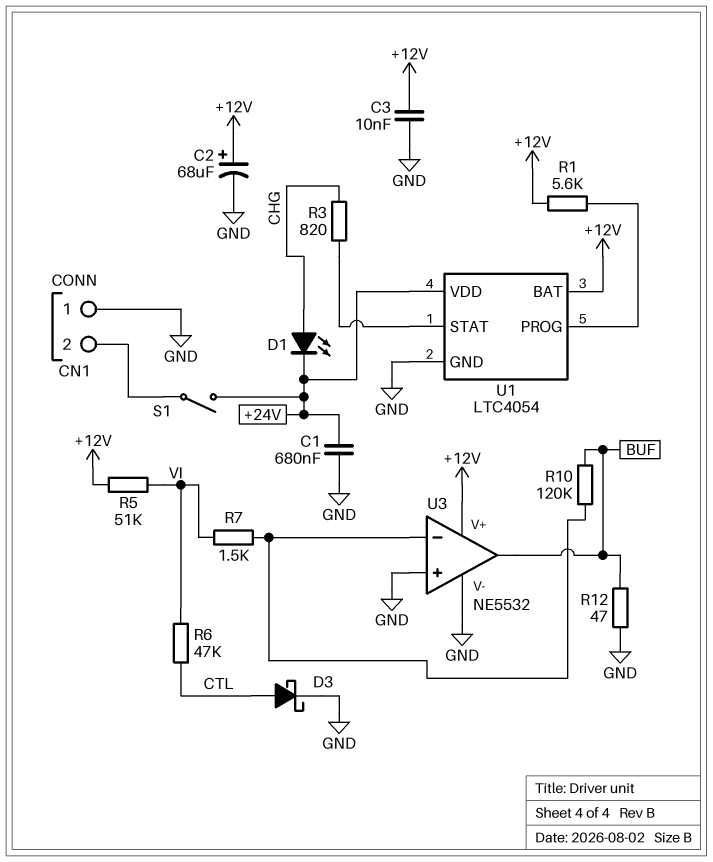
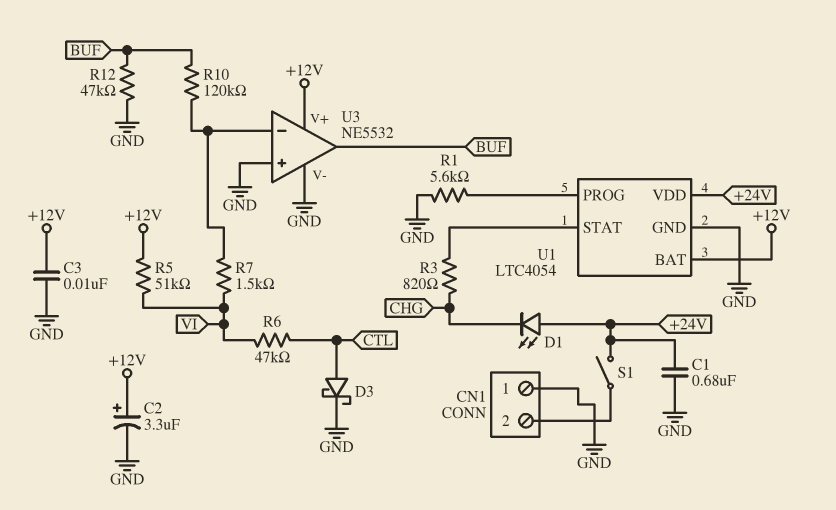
C2: 68uF (plus +12V, minus GND) -> 3.3uF (plus +12V, minus GND)
D1: LED (A CHG, K +24V) -> LED (A +24V, K CHG)
R1: 5.6k (+12V, U1/PROG) -> 5.6k (GND, U1/PROG)
R12: 47 (BUF, GND) -> 47k (BUF, GND)

